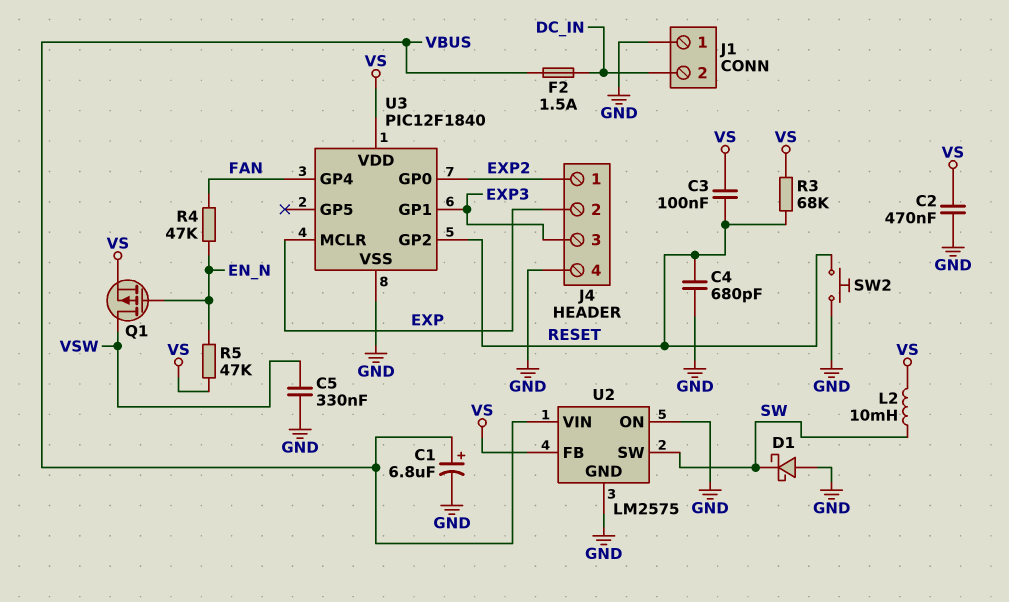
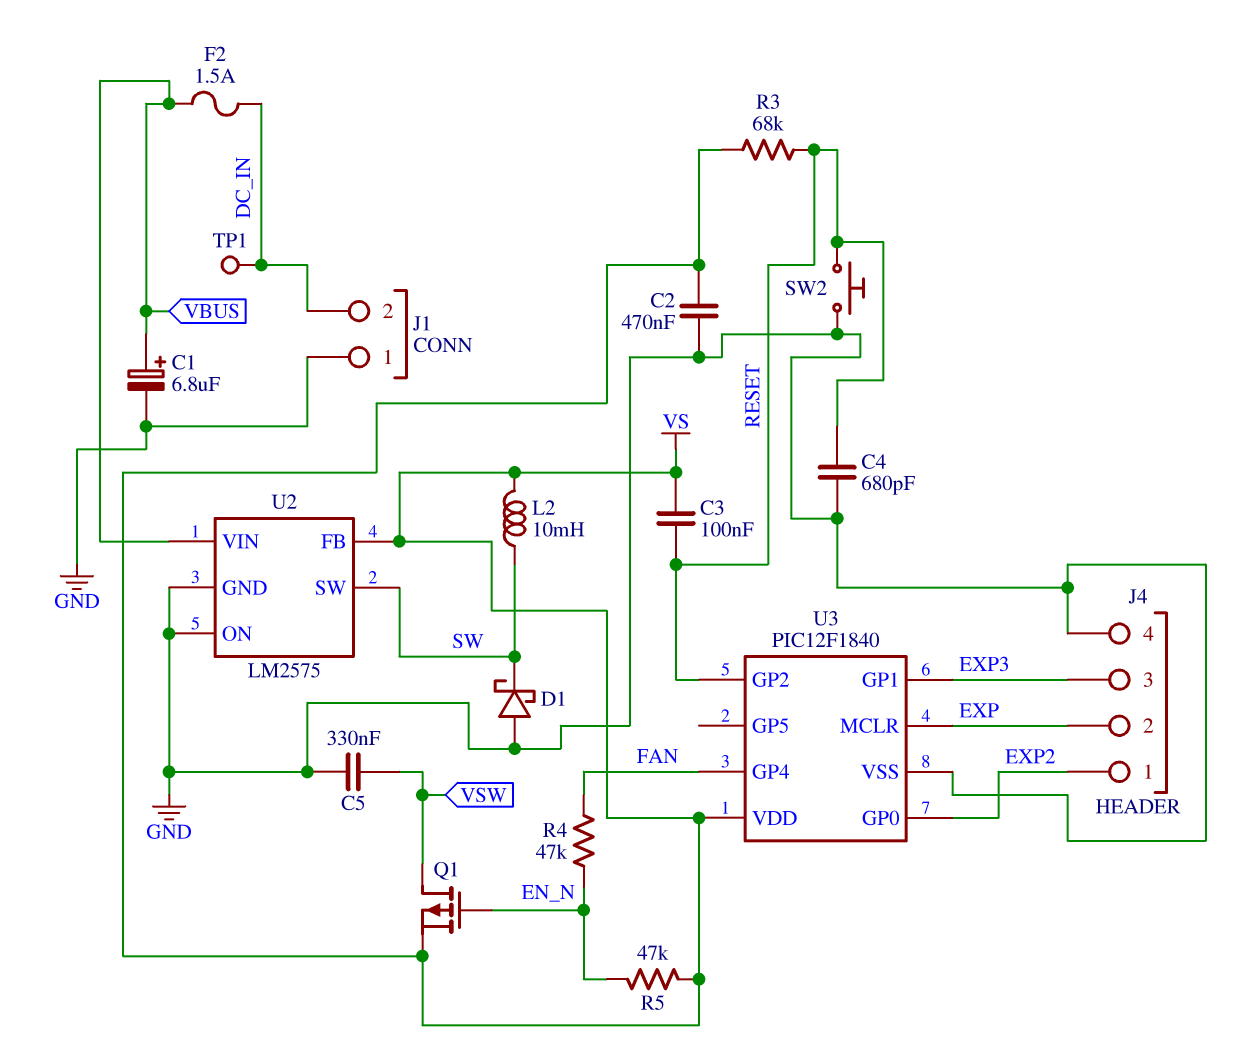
TP1: none -> test point (DC_IN)

